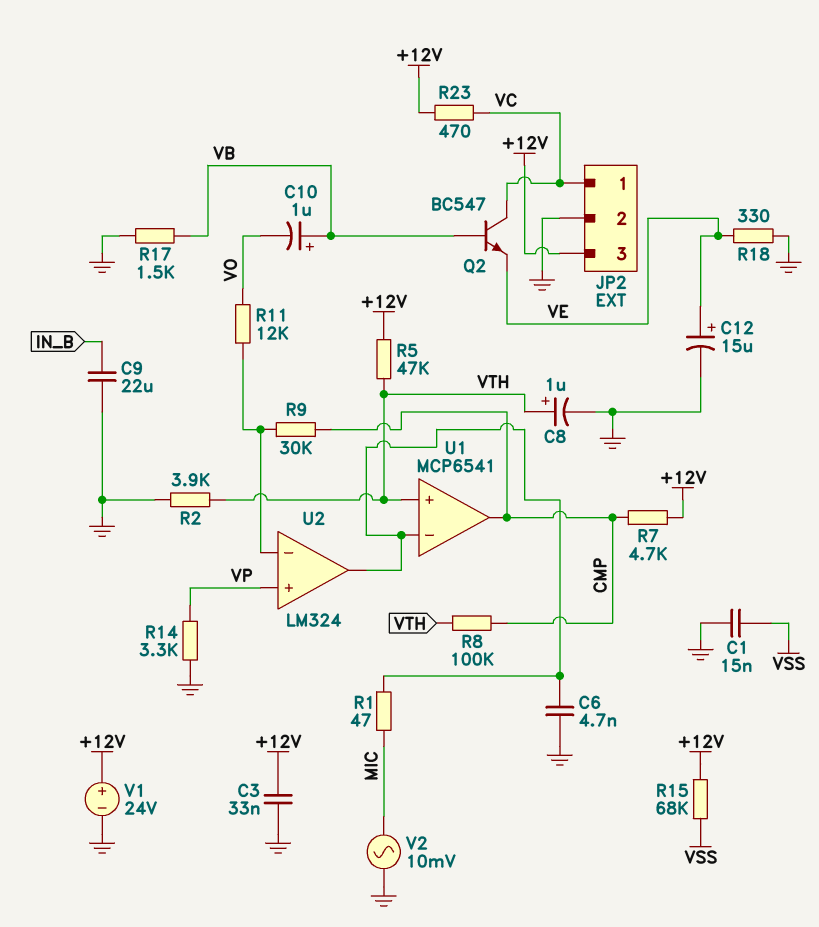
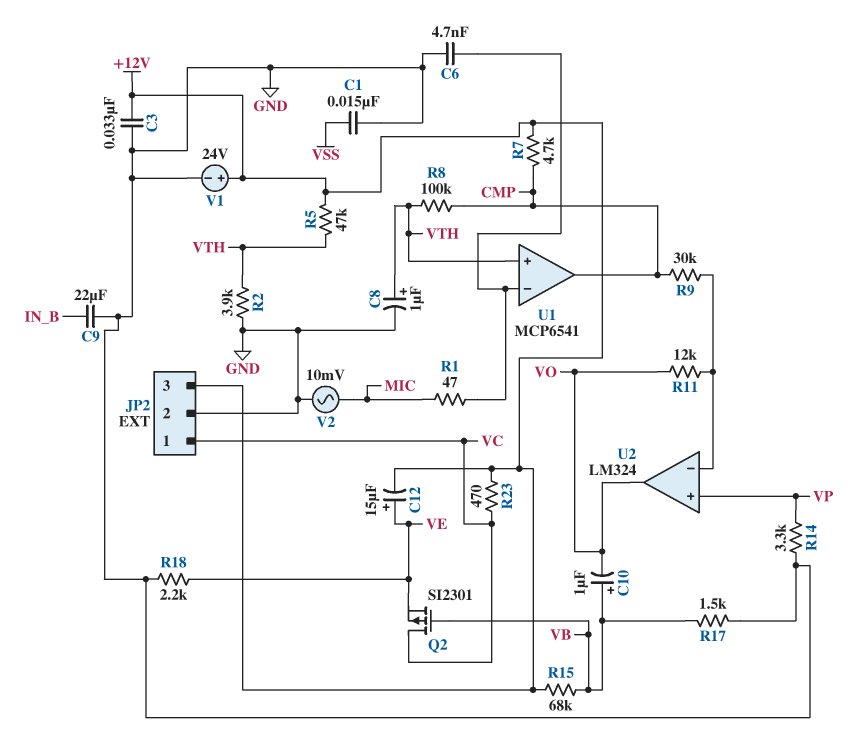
C12: 15uF (plus VE, minus GND) -> 15uF (plus VE, minus +12V)
Q2: NPN BC547 (B VB, C VC, E VE) -> PMOS SI2301 (G VB, D VC, S VE)
R15: 68k (+12V, VSS) -> 68k (+12V, VB)
R18: 330 (GND, VE) -> 2.2k (GND, VE)
U2 pin out: U1/in- -> VO

